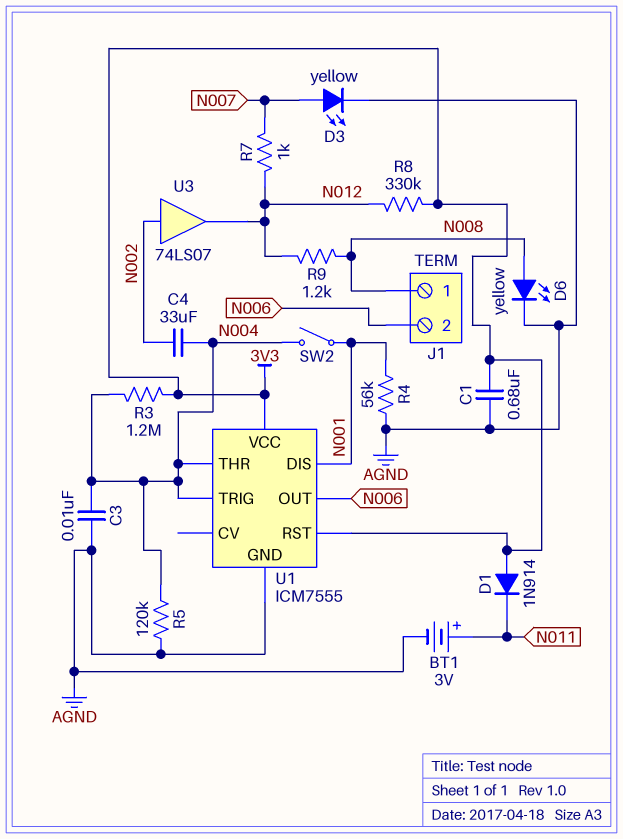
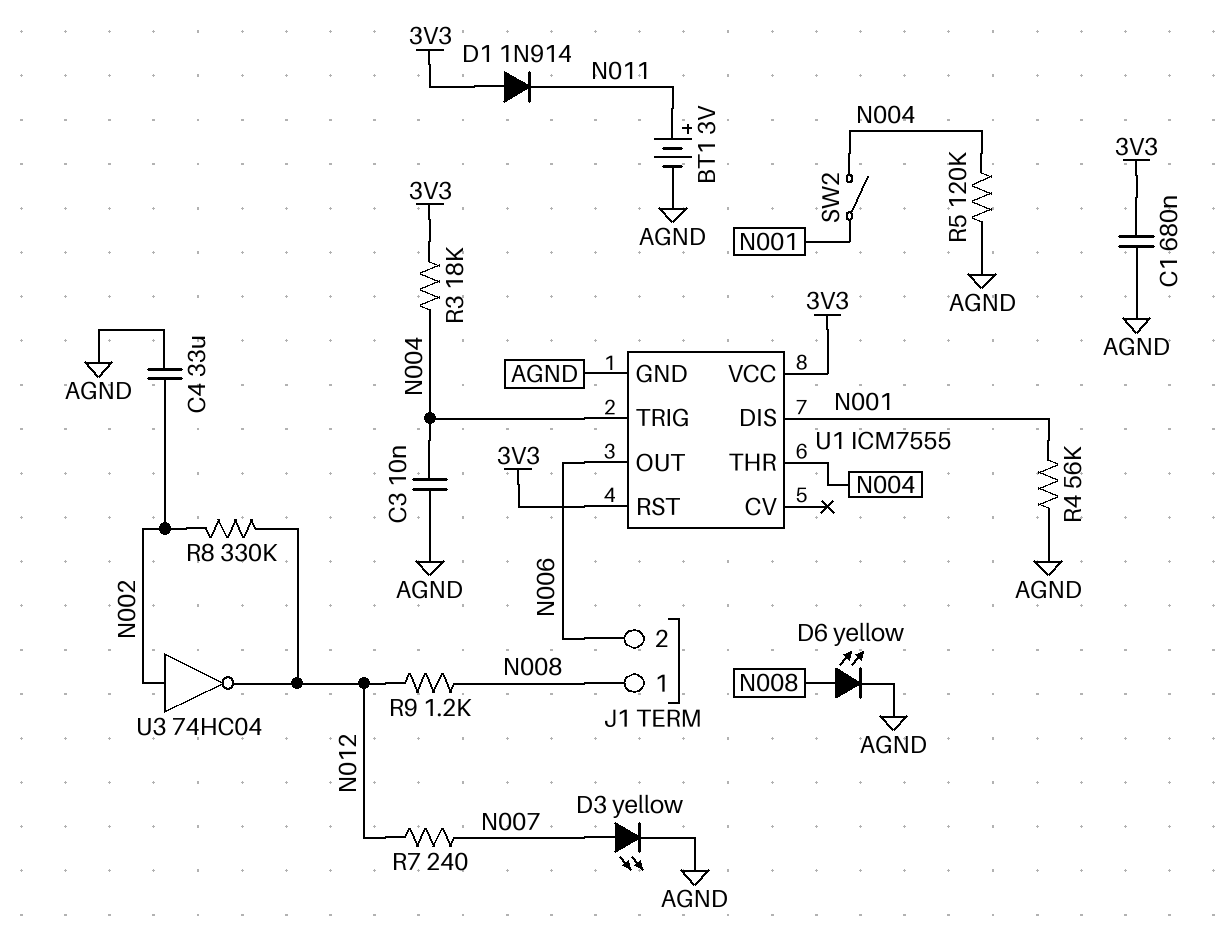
C4: 33uF (N002, N004) -> 33uF (AGND, N002)
R3: 1.2M (3V3, N004) -> 18k (3V3, N004)
R7: 1k (N007, N012) -> 240 (N007, N012)
R8: 330k (3V3, N012) -> 330k (N002, N012)
U3: buffer 74LS07 (in N002, out N012) -> NOT 74HC04 (in N002, out N012)

